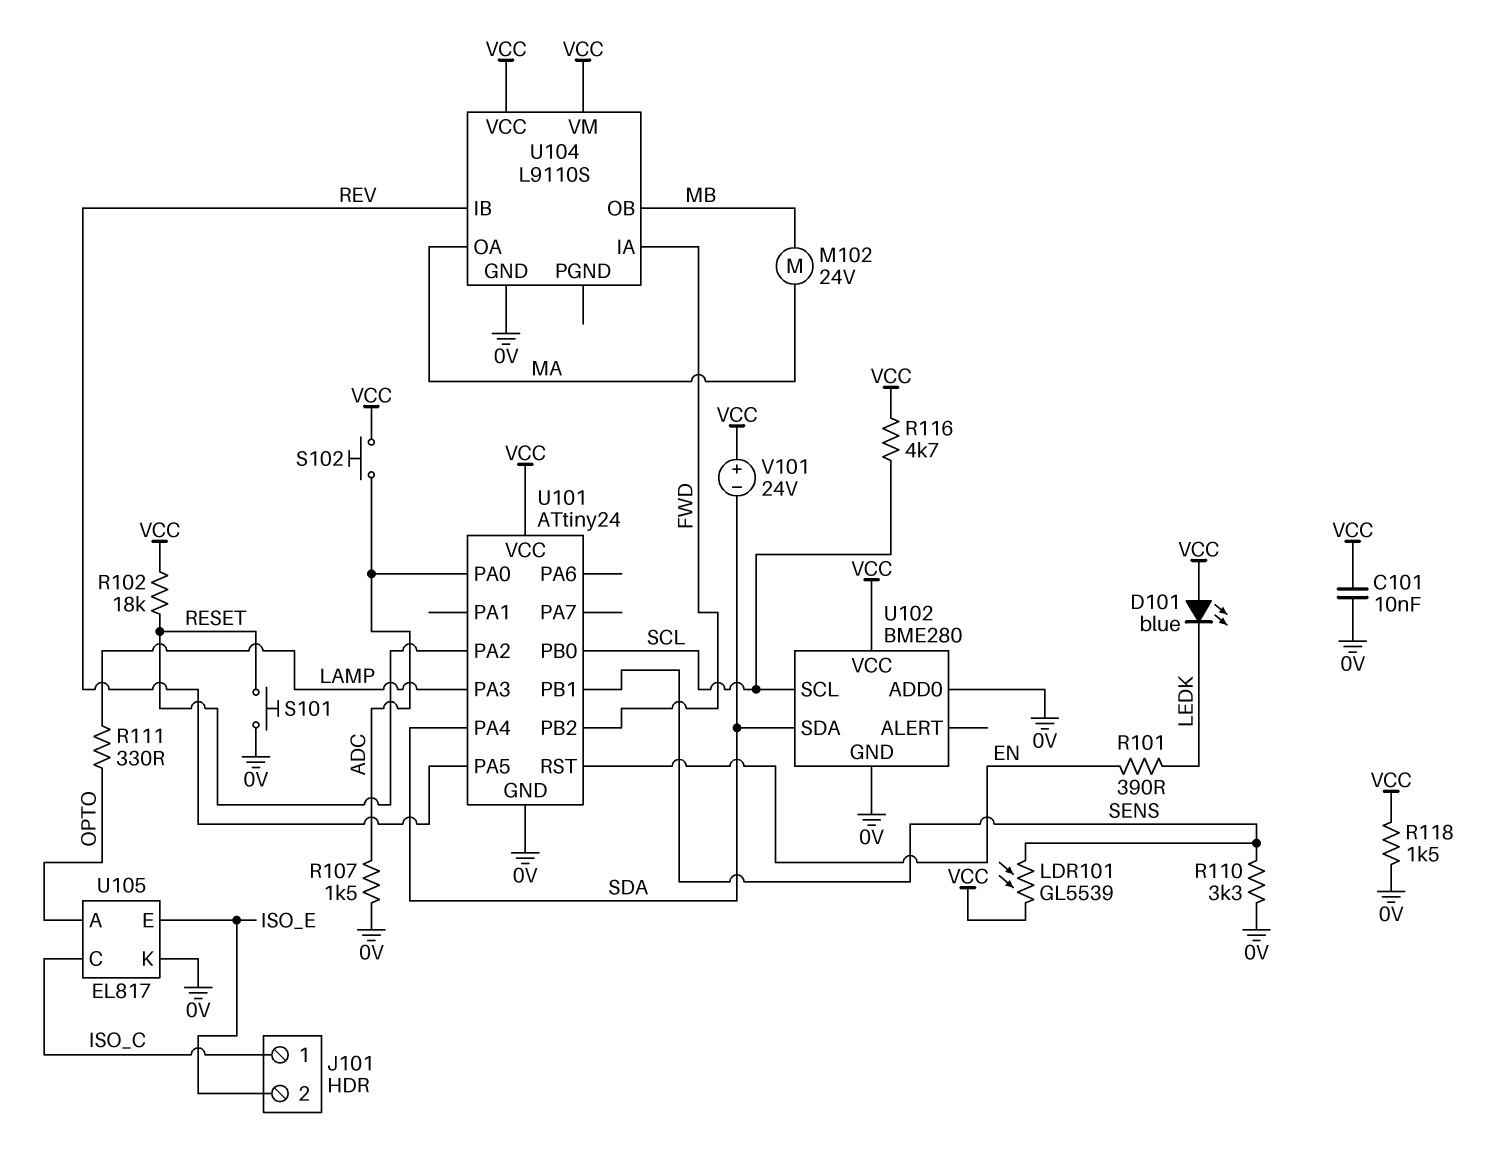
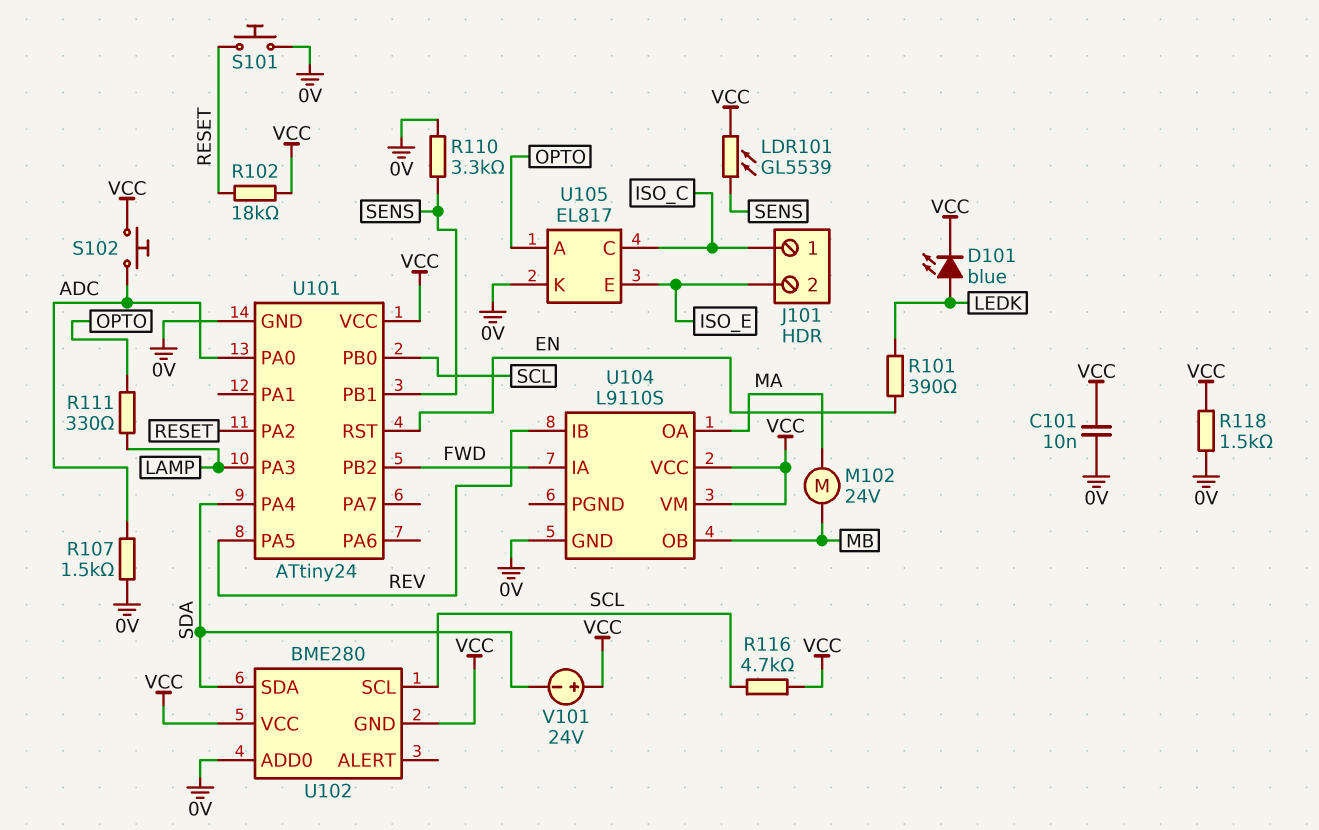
D101: LED blue (A VCC, K LEDK) -> LED blue (A LEDK, K VCC)
U102 pin GND: 0V -> VCC

